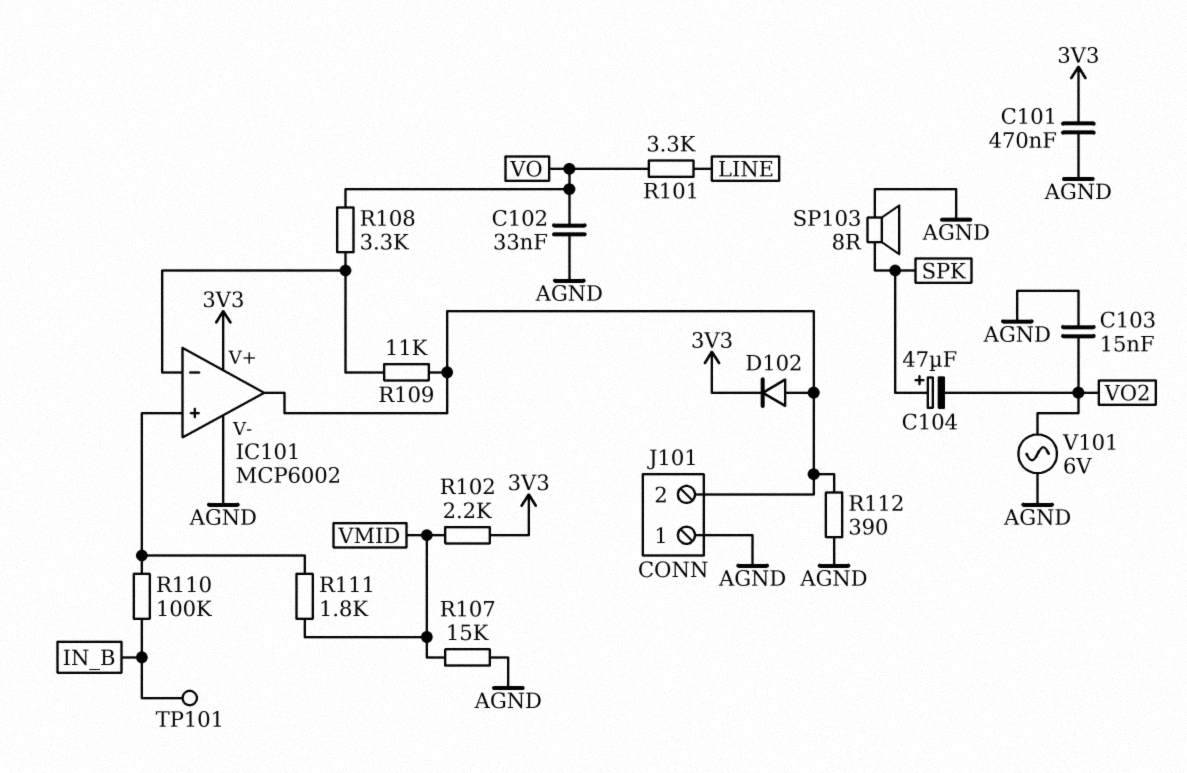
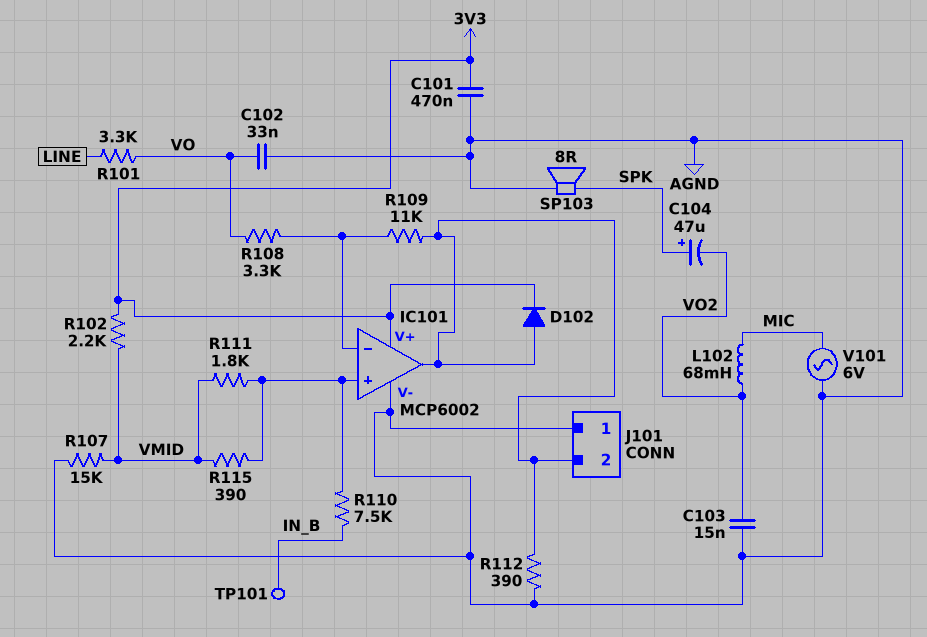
L102: none -> 68mH (MIC, VO2)
R110: 100k (IC101/in+, IN_B) -> 7.5k (IC101/in+, IN_B)
R115: none -> 390 (IC101/in+, VMID)
V101: AC 6V (AGND, VO2) -> AC 6V (AGND, MIC)

